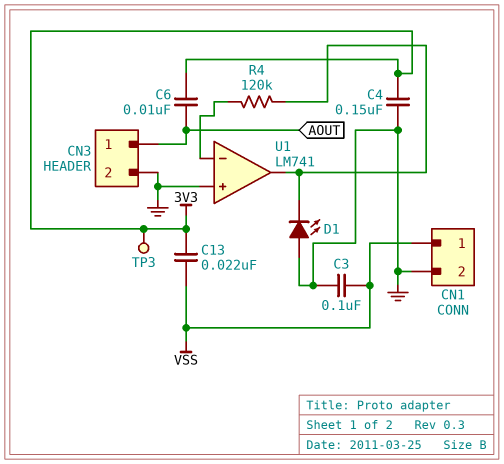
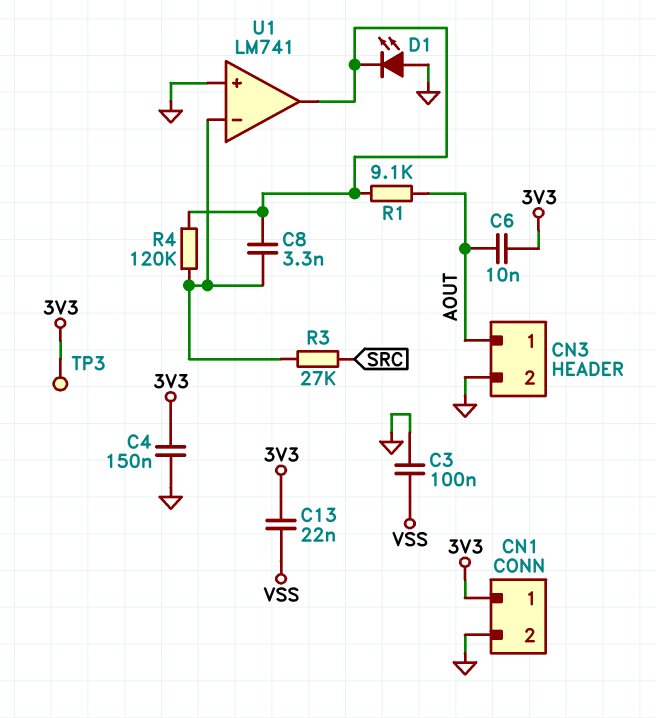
C8: none -> 3.3nF (U1/in-, U1/out)
CN1 pin 1: VSS -> 3V3
R1: none -> 9.1k (AOUT, U1/out)
R3: none -> 27k (SRC, U1/in-)

